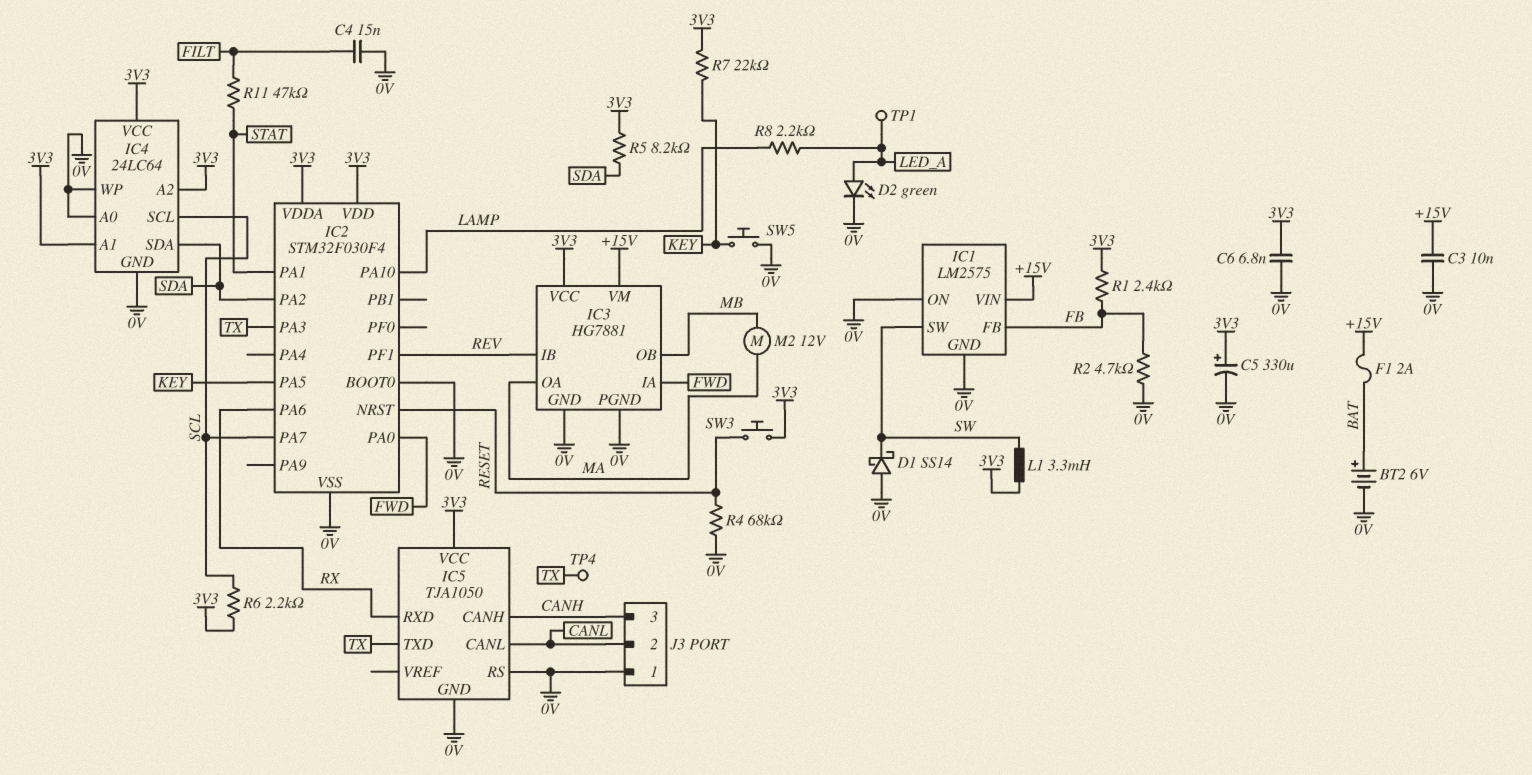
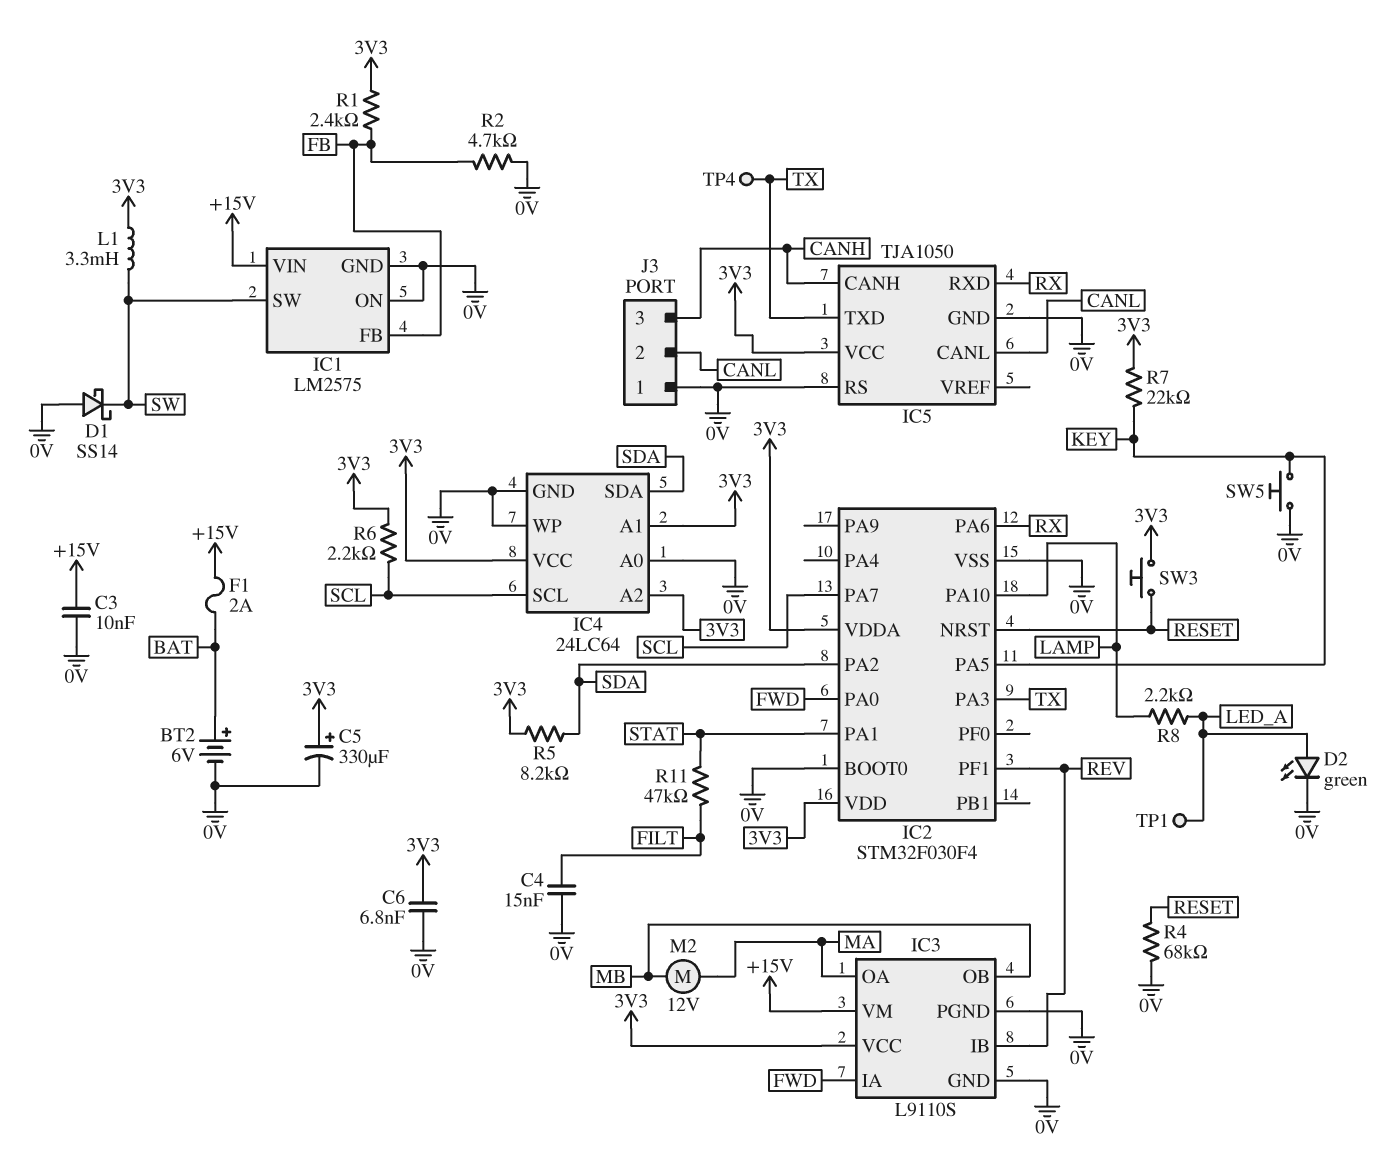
IC3: HG7881 -> L9110S

